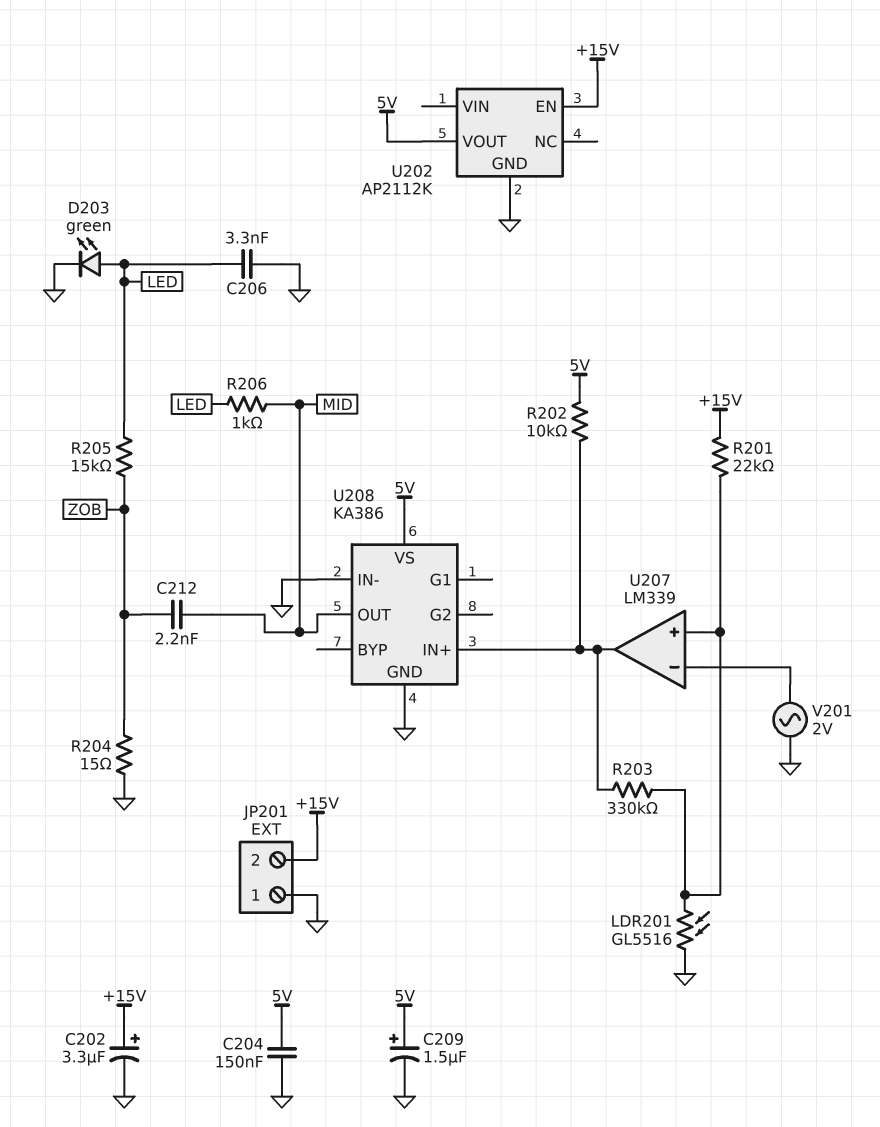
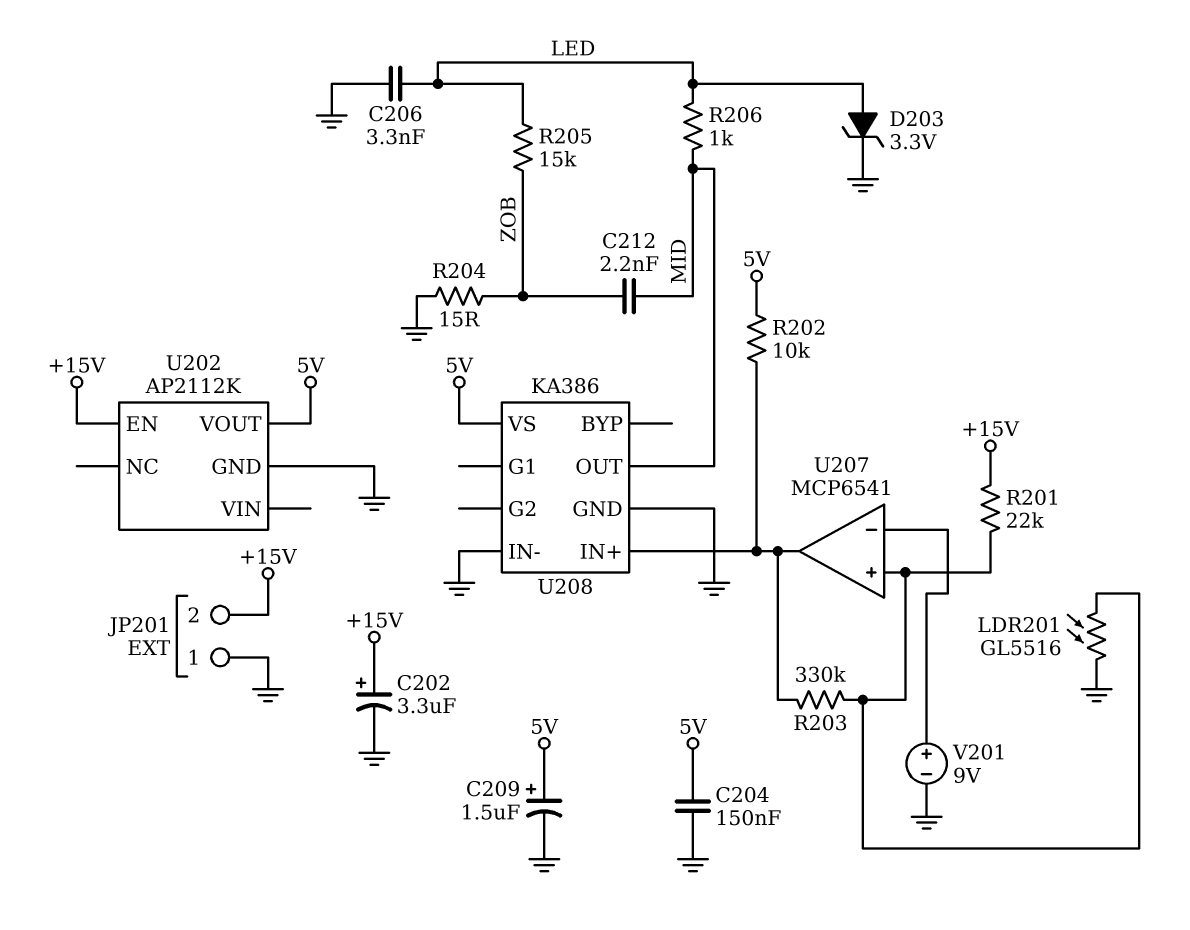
D203: LED green (A LED, K GND) -> zener 3.3V (A LED, K GND)
U207: LM339 -> MCP6541
V201: AC 2V (GND, U207/in-) -> 9V (plus U207/in-, minus GND)

